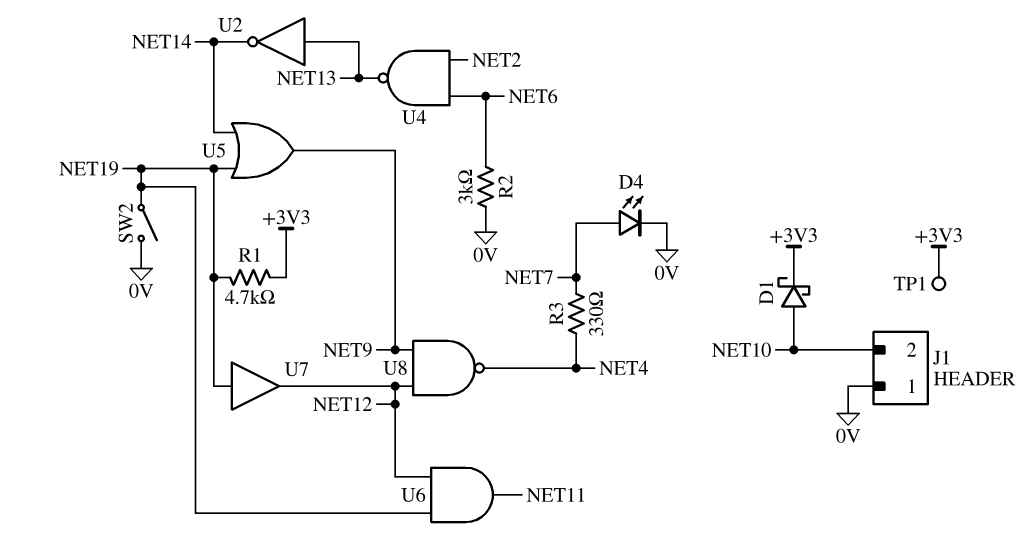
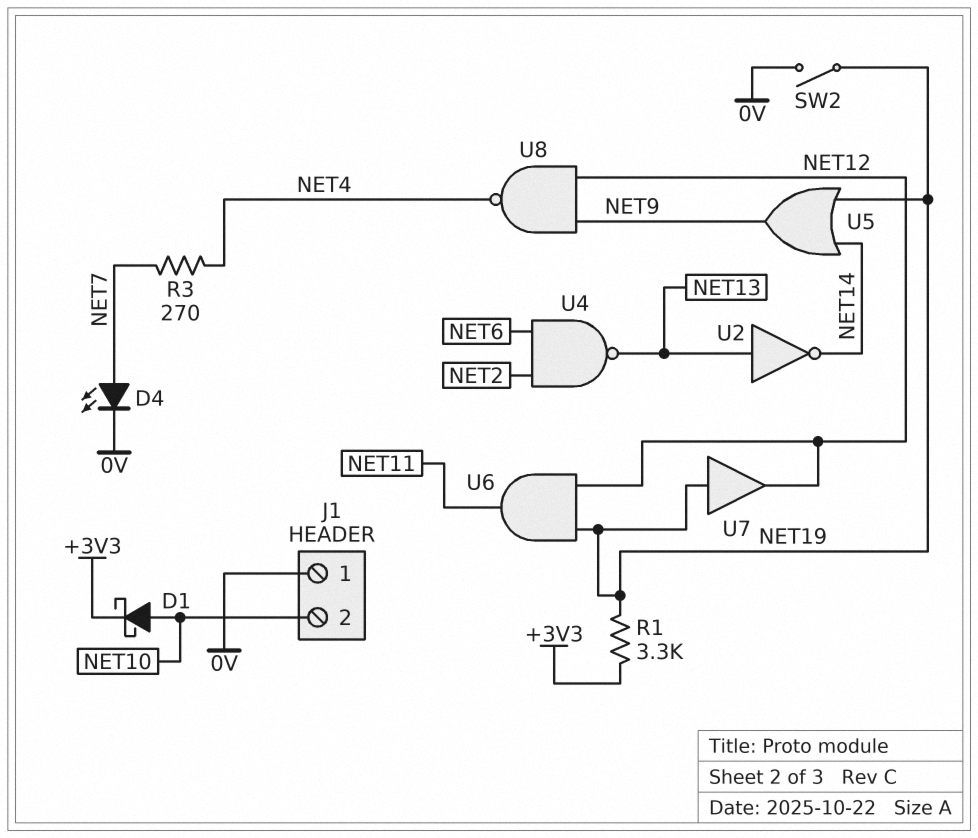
R1: 4.7k (+3V3, NET19) -> 3.3k (+3V3, NET19)
R2: 3k (0V, NET6) -> none
R3: 330 (NET4, NET7) -> 270 (NET4, NET7)
TP1: test point (+3V3) -> none

